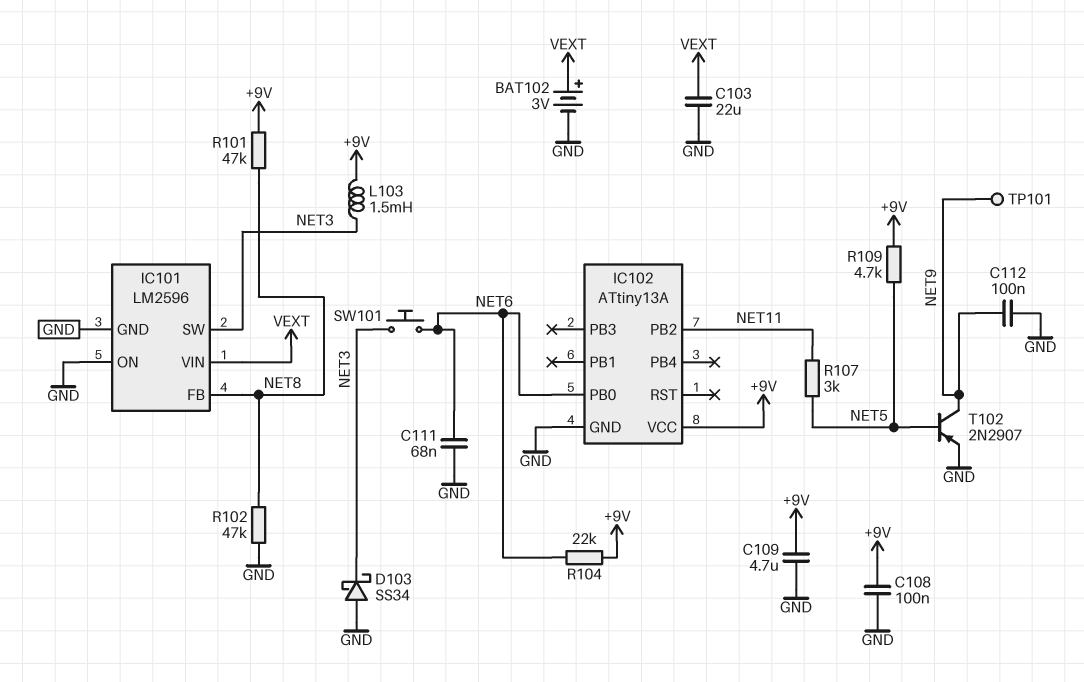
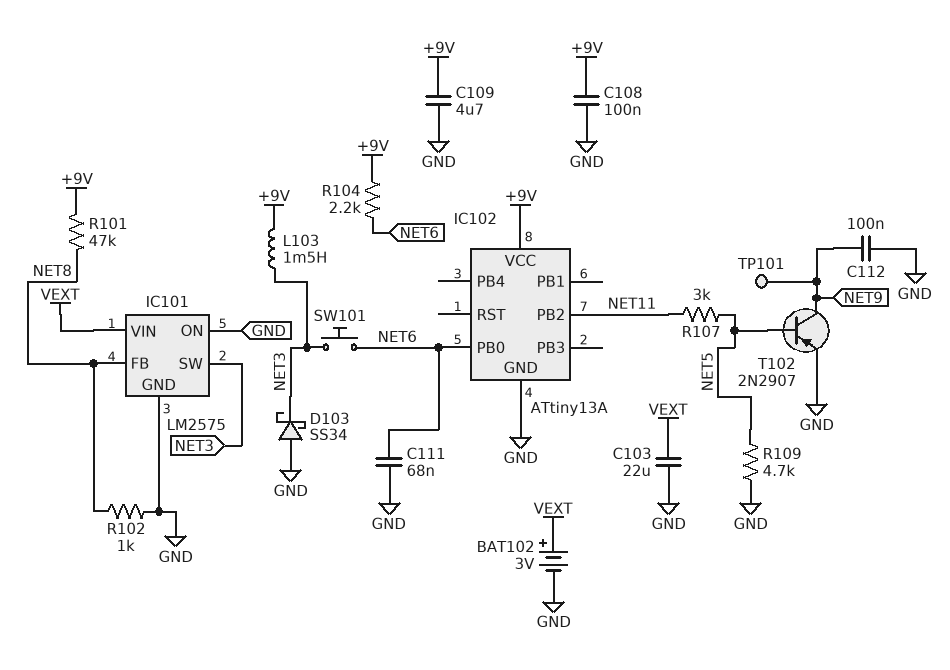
IC101: LM2596 -> LM2575
R102: 47k (GND, NET8) -> 1k (GND, NET8)
R104: 22k (+9V, NET6) -> 2.2k (+9V, NET6)
R109: 4.7k (+9V, NET5) -> 4.7k (GND, NET5)

